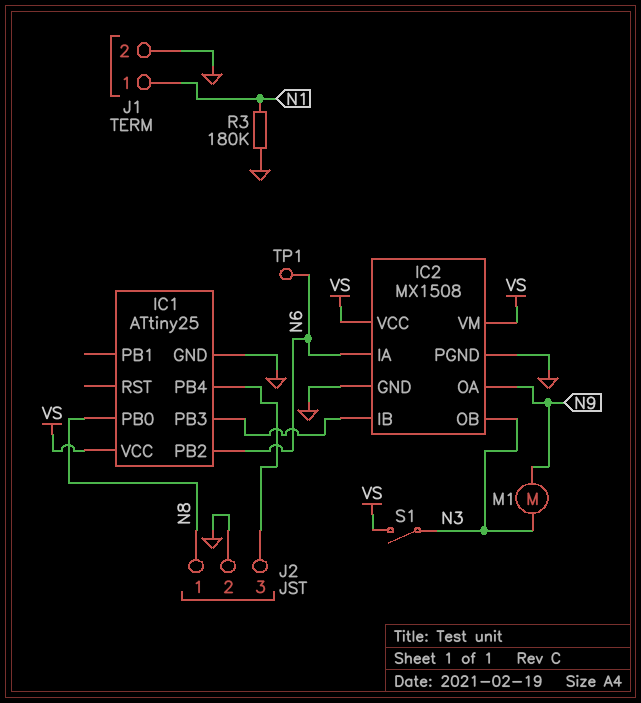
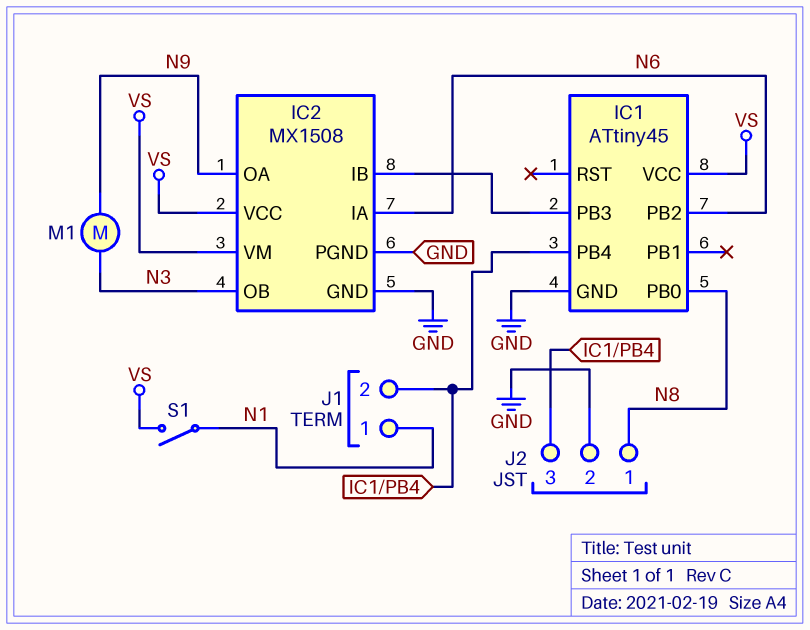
IC1: ATtiny25 -> ATtiny45
J1 pin 2: GND -> IC1/PB4
R3: 180k (GND, N1) -> none
S1: switch (N3, VS) -> switch (N1, VS)
TP1: test point (N6) -> none

